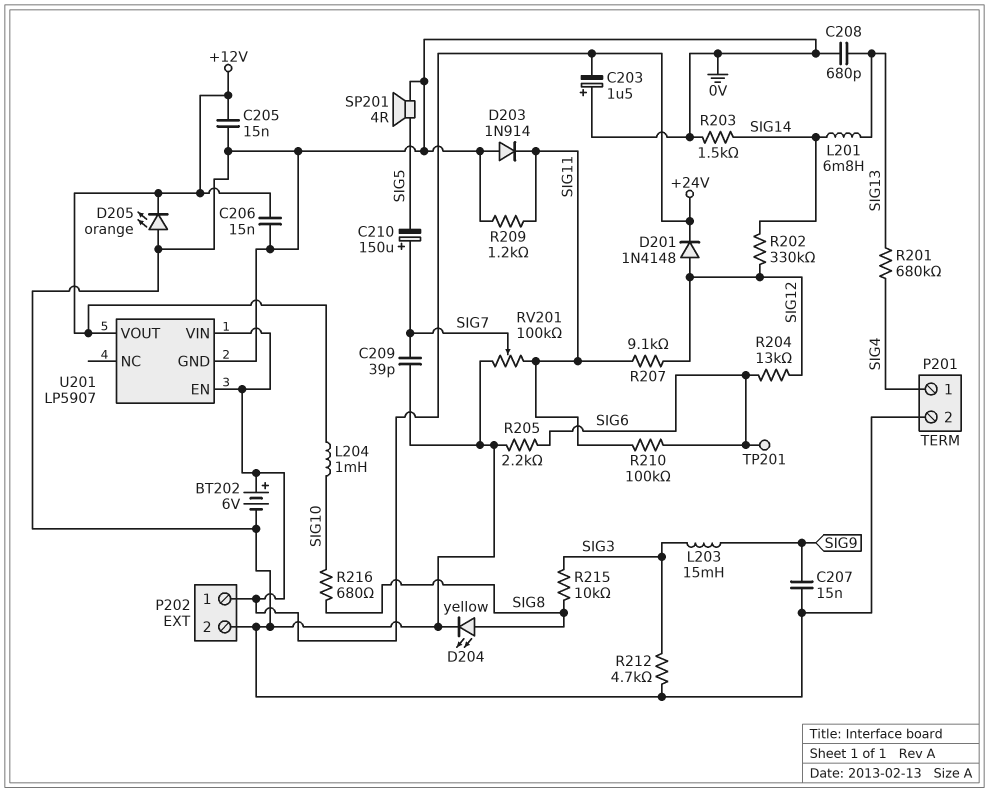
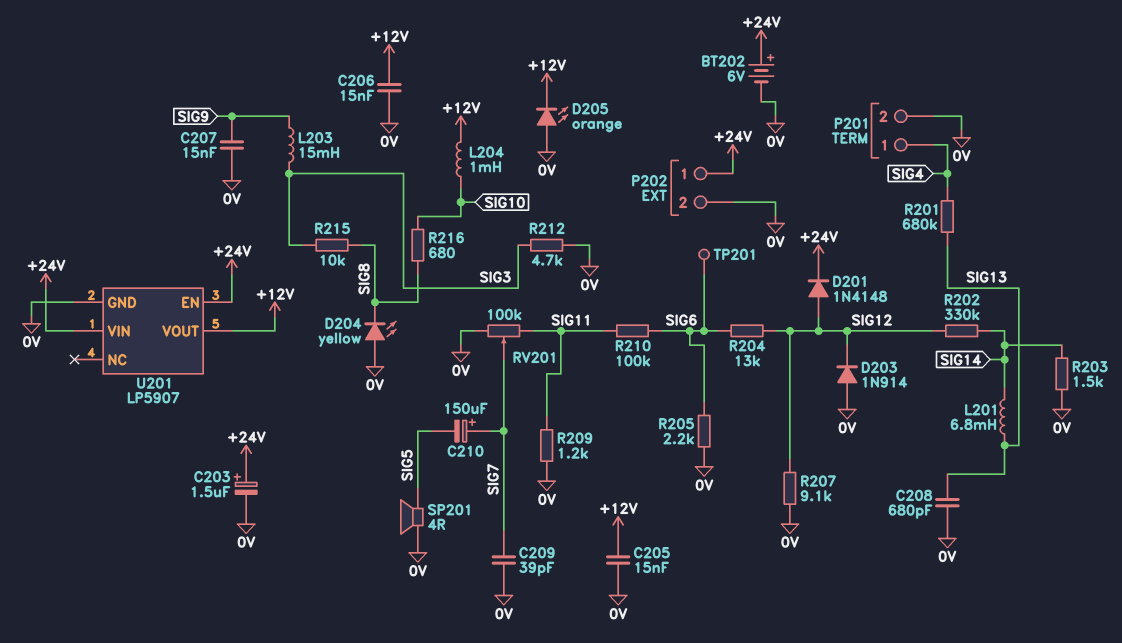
C203: 1.5uF (plus 0V, minus +24V) -> 1.5uF (plus +24V, minus 0V)
D203: diode 1N914 (A 0V, K SIG11) -> diode 1N914 (A 0V, K SIG12)
D204: LED yellow (A SIG8, K 0V) -> LED yellow (A 0V, K SIG8)
R207: 9.1k (SIG11, SIG12) -> 9.1k (0V, SIG12)

